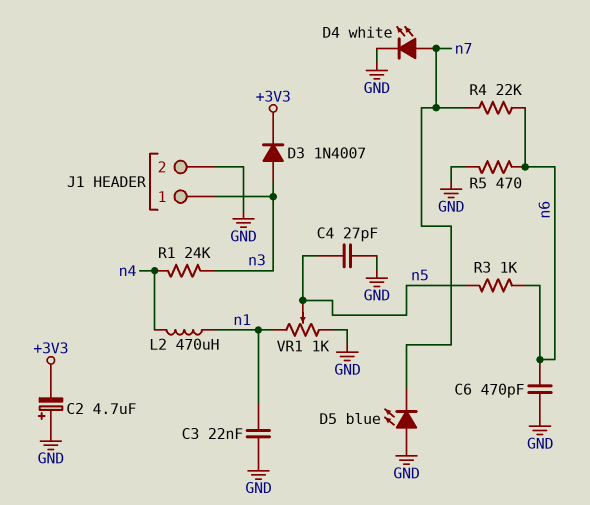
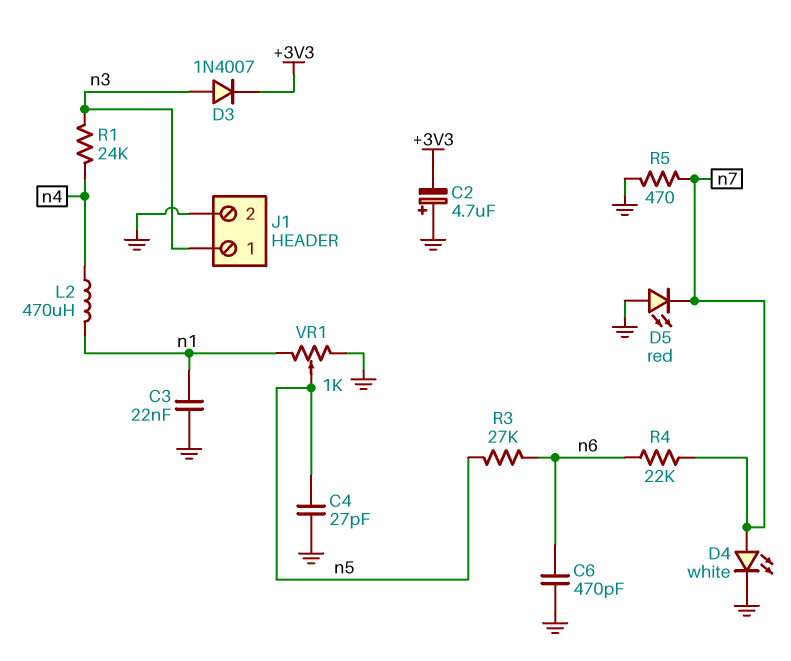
D5: LED blue (A GND, K n7) -> LED red (A GND, K n7)
R3: 1k (n5, n6) -> 27k (n5, n6)
R5: 470 (GND, n6) -> 470 (GND, n7)

